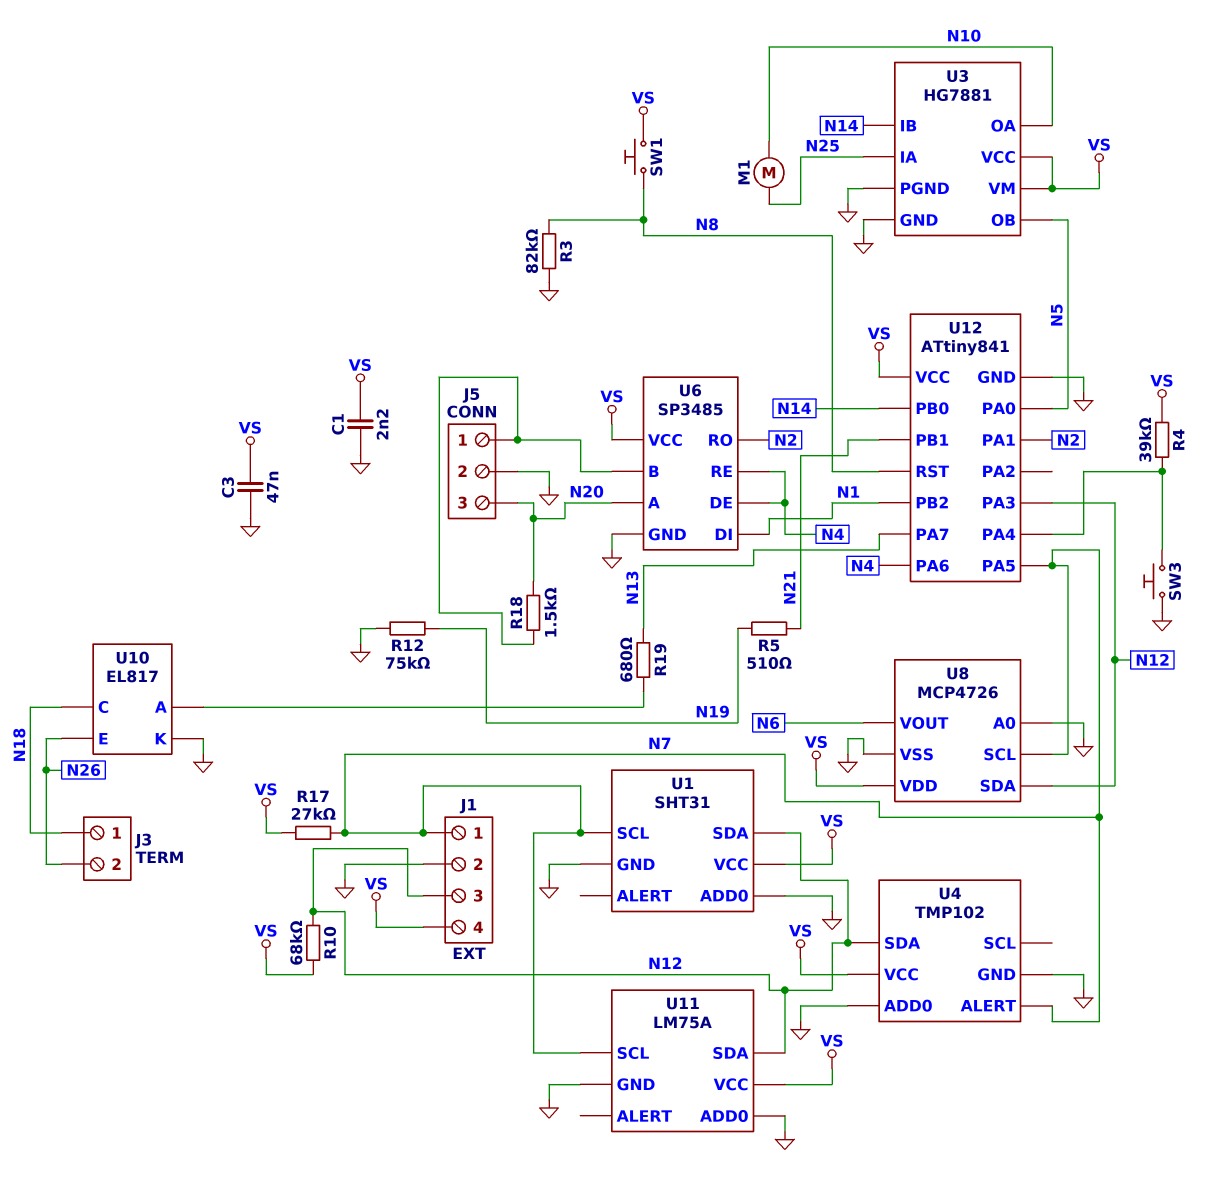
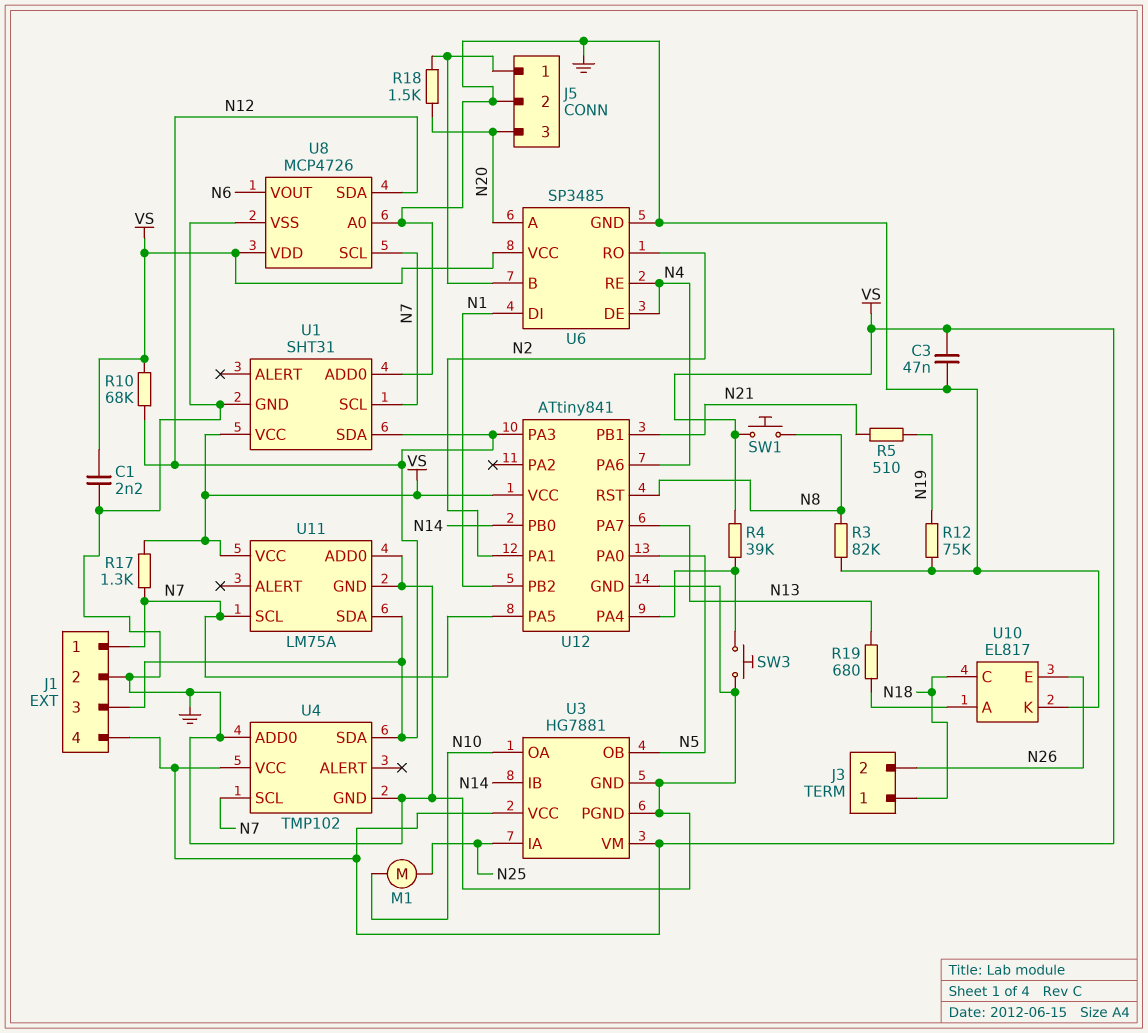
R17: 27k (N7, VS) -> 1.3k (N7, VS)
U4 pin ALERT: N7 -> none
U4 pin SCL: none -> N7

